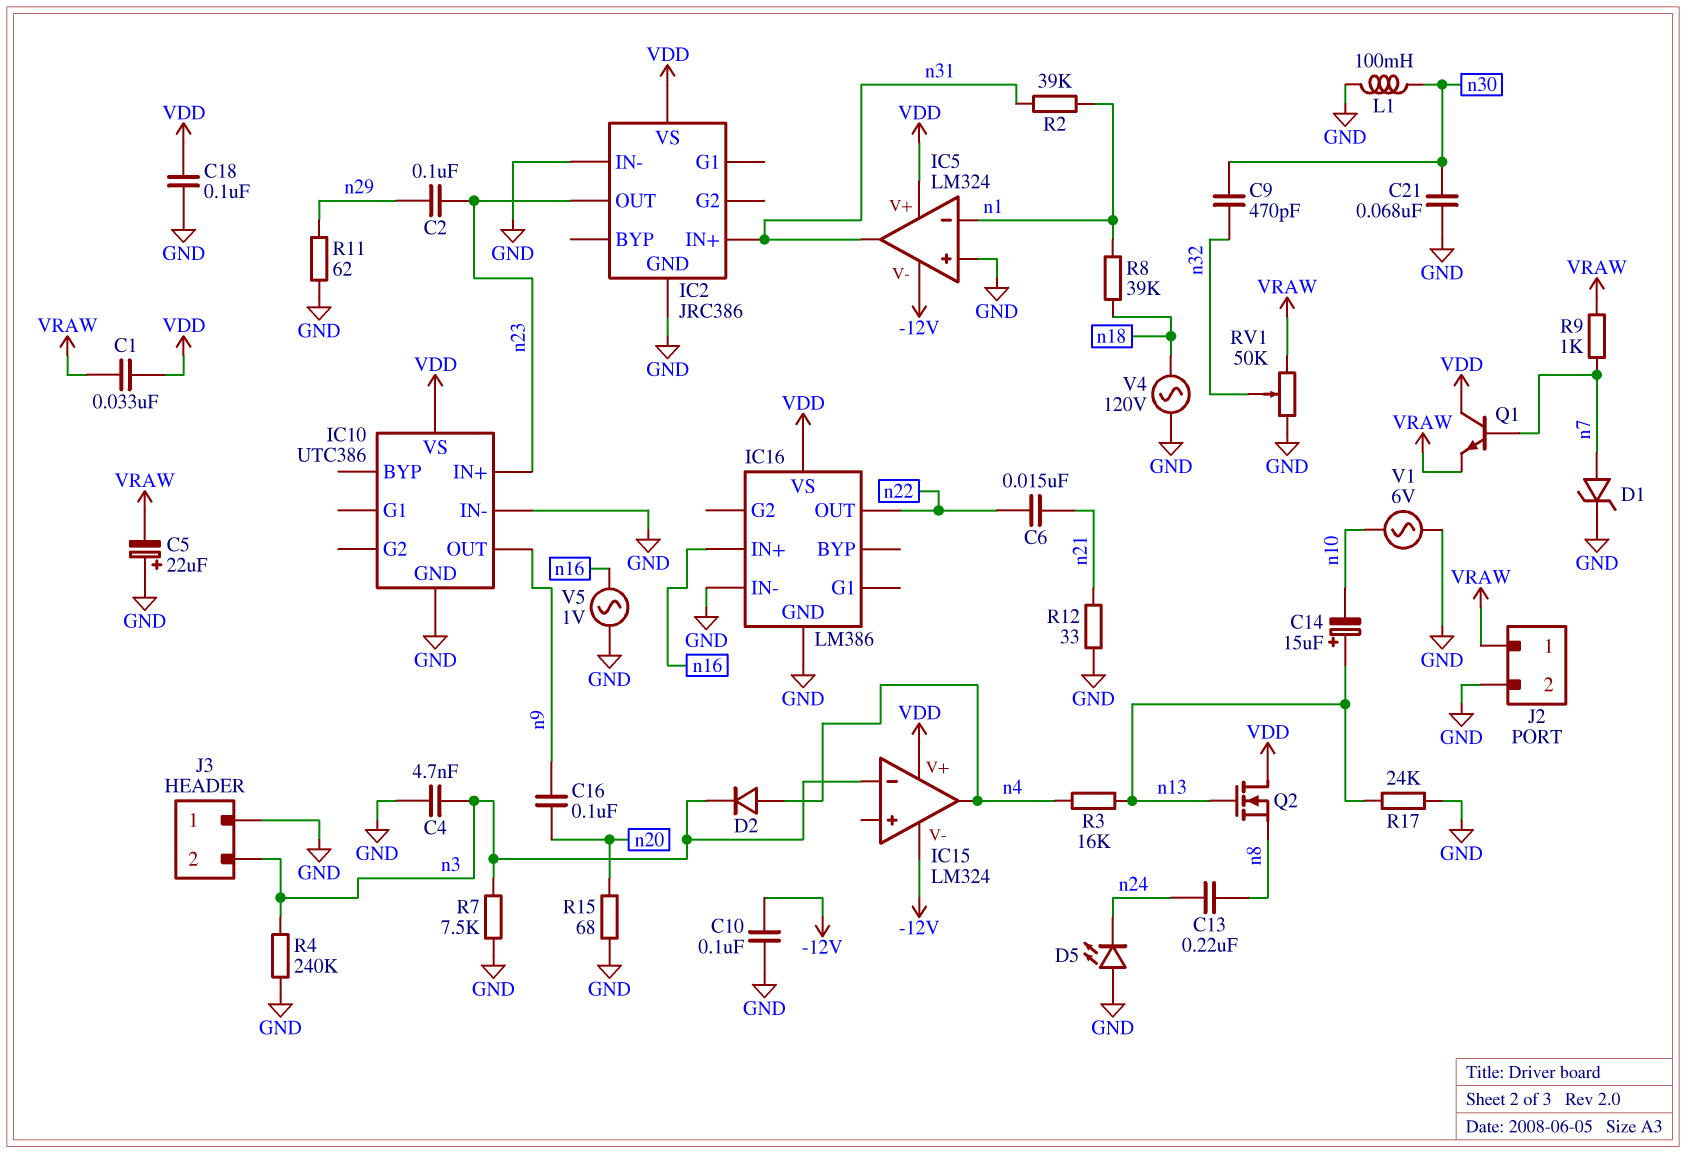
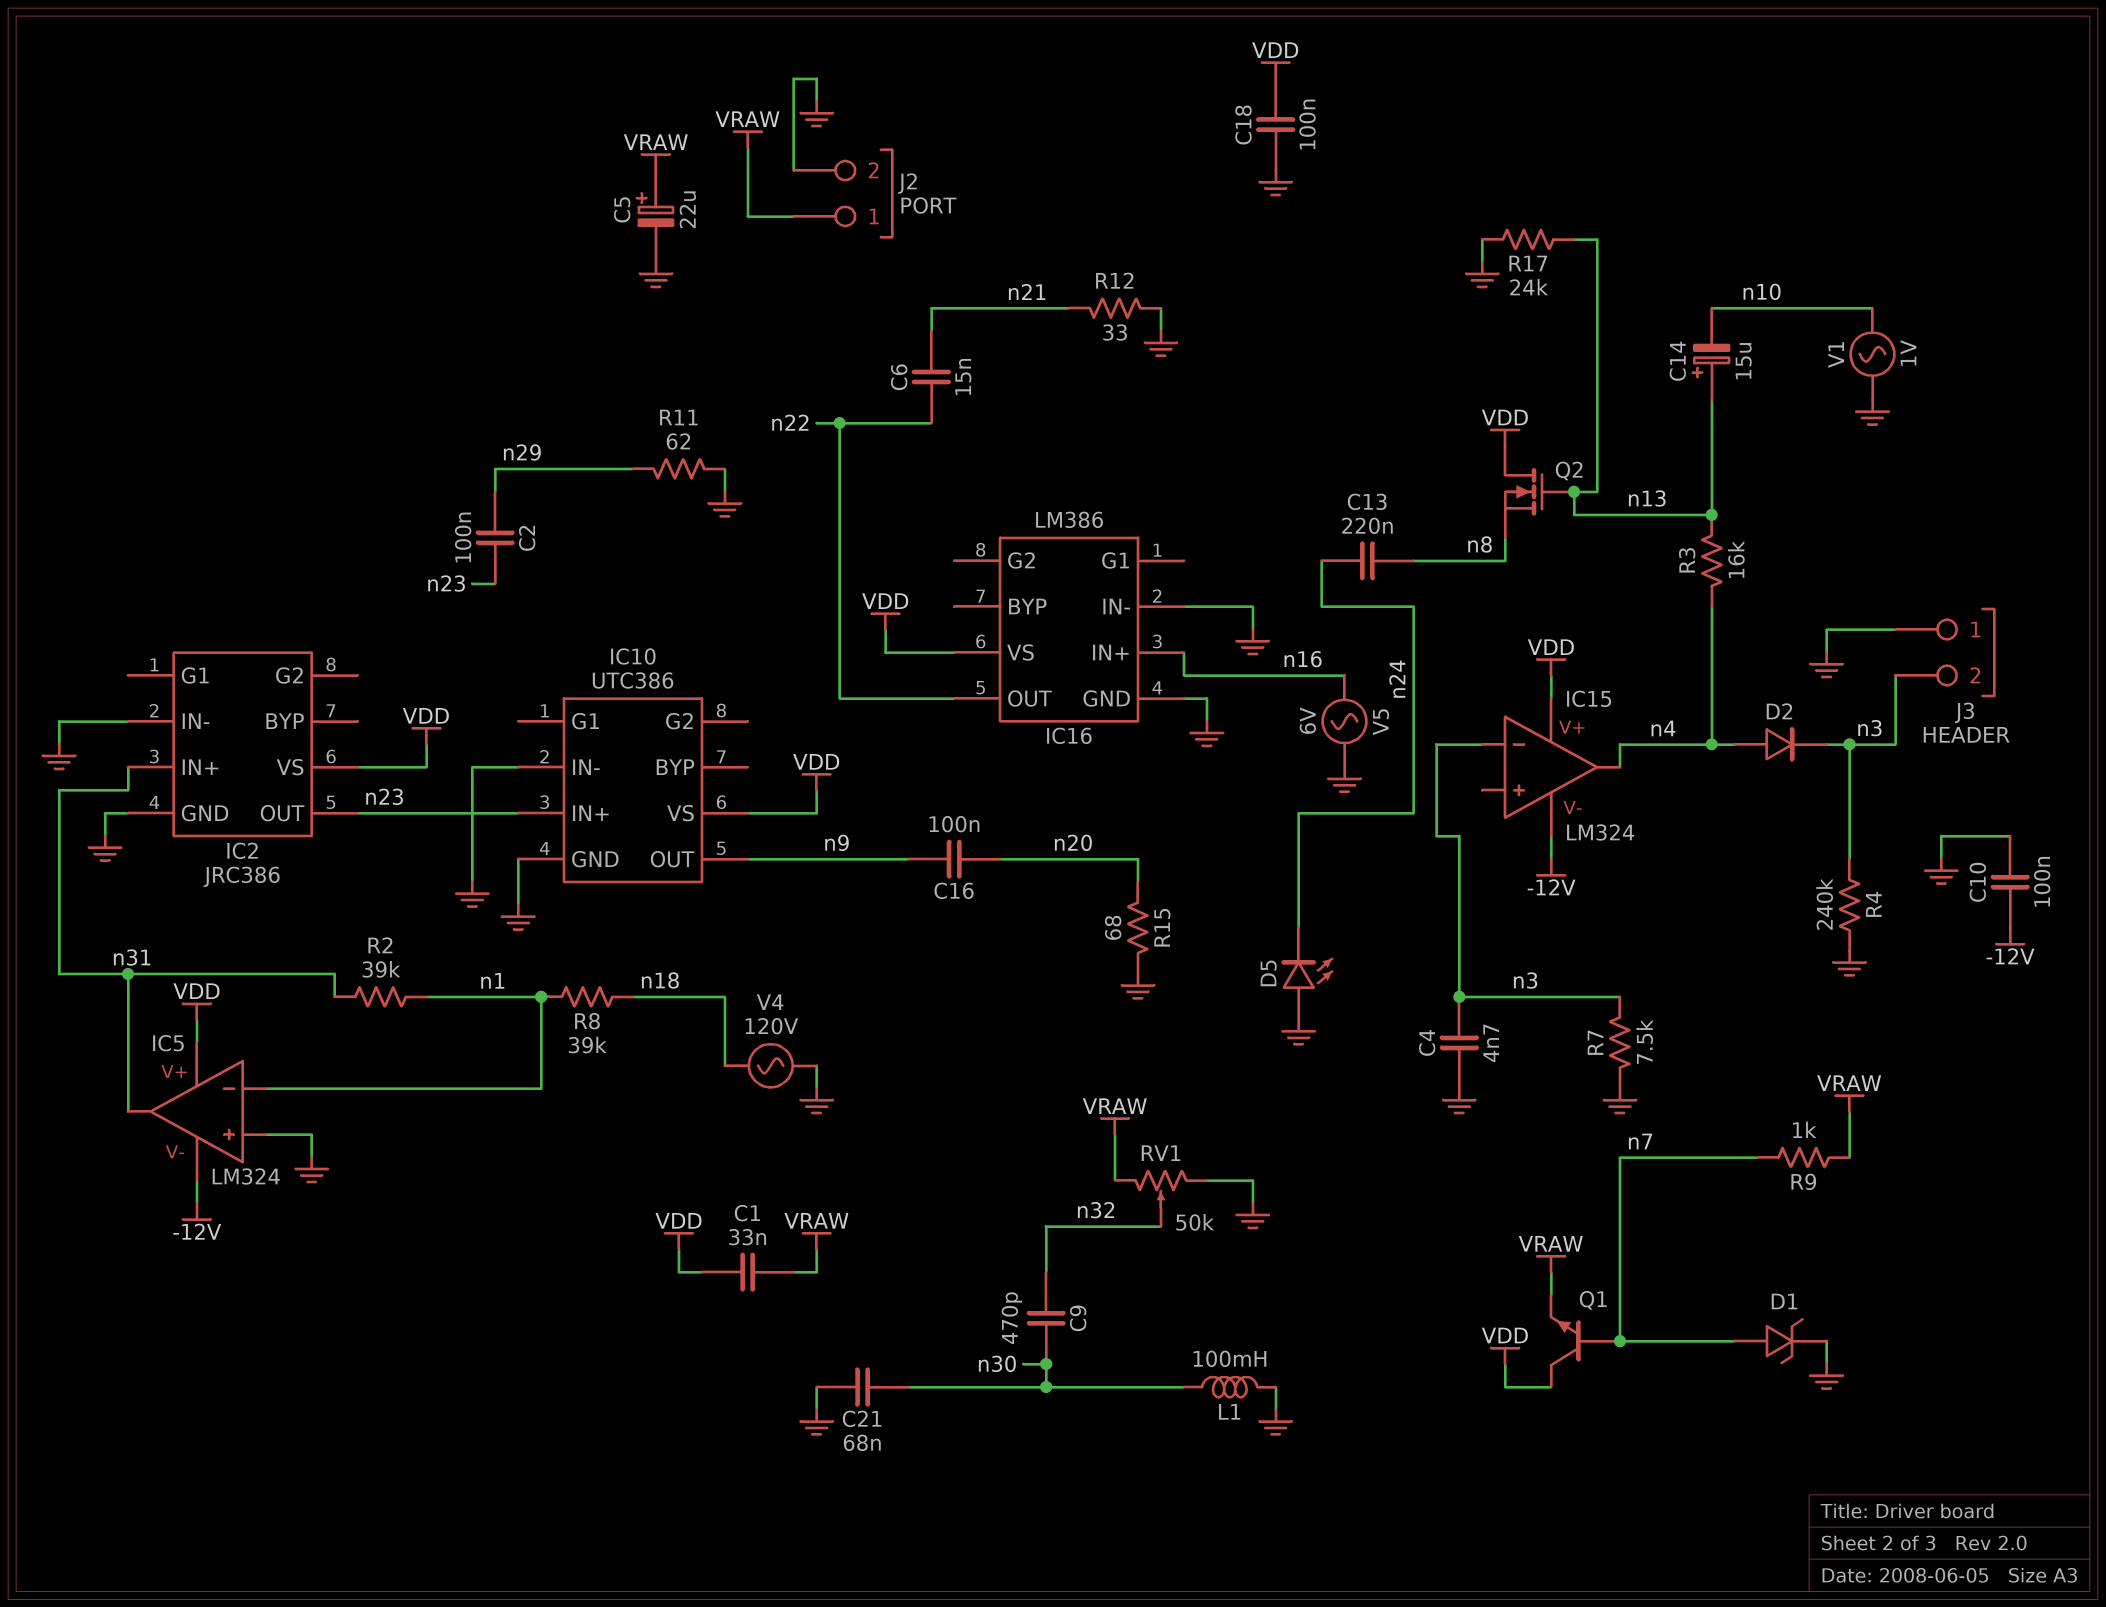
C5: 22uF (plus GND, minus VRAW) -> 22uF (plus VRAW, minus GND)
V1: AC 6V (GND, n10) -> AC 1V (GND, n10)
V5: AC 1V (GND, n16) -> AC 6V (GND, n16)

